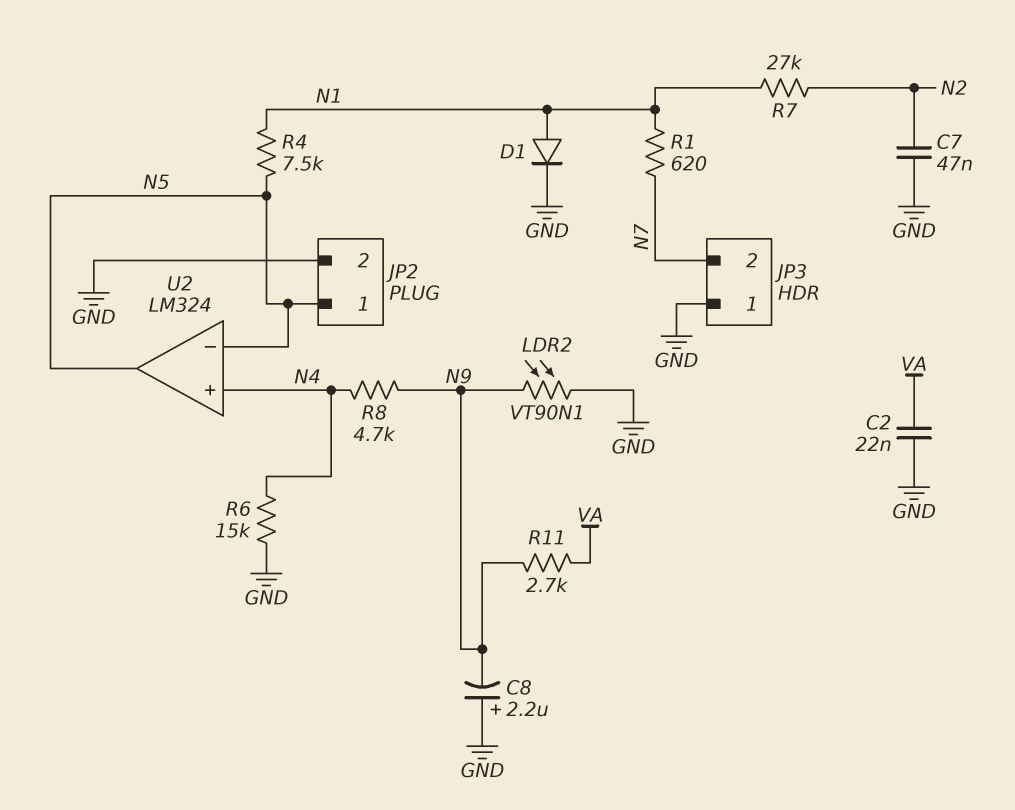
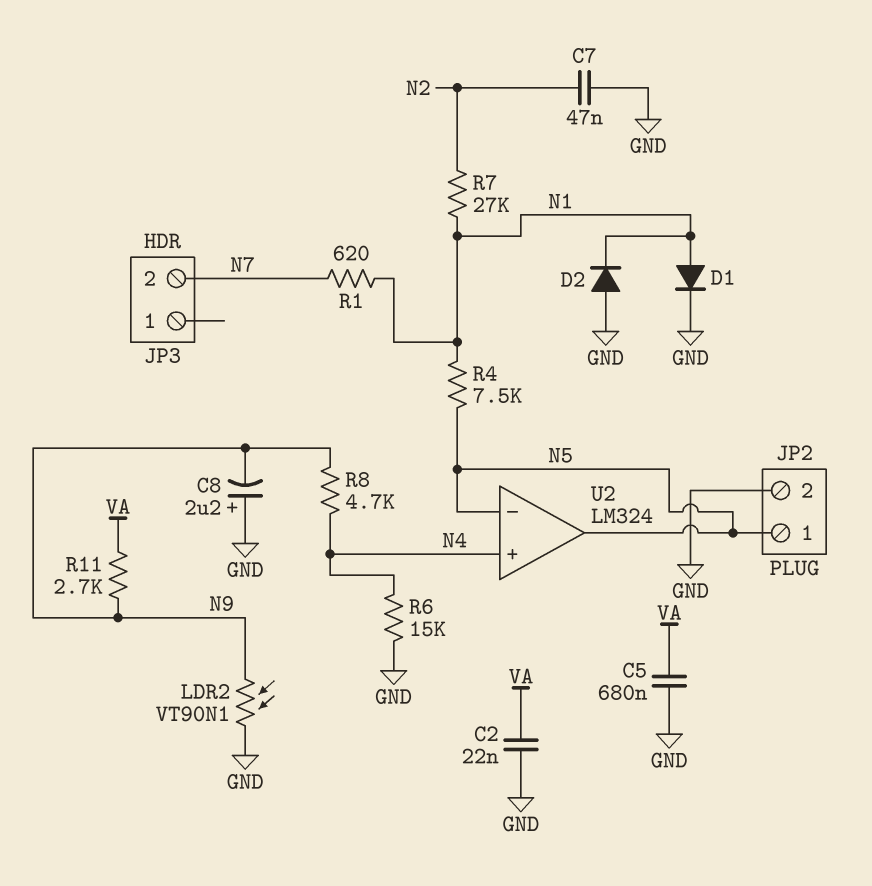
C5: none -> 680nF (GND, VA)
D2: none -> diode (A GND, K N1)
JP3 pin 1: GND -> none

